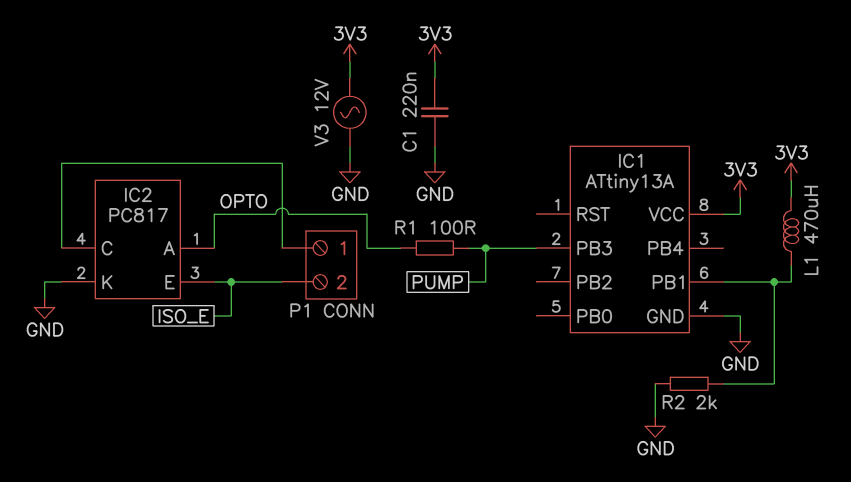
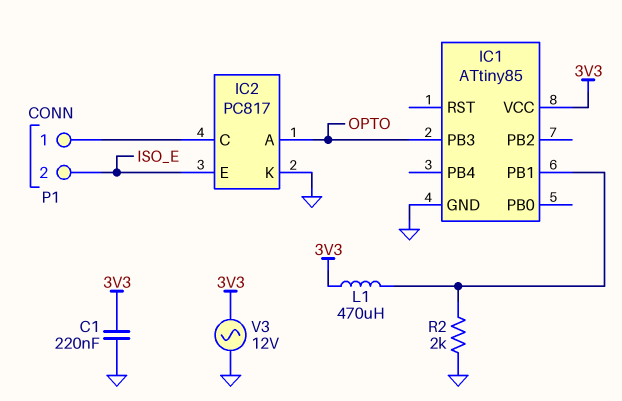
IC1: ATtiny13A -> ATtiny85
IC1 pin PB3: PUMP -> OPTO
R1: 100 (OPTO, PUMP) -> none

